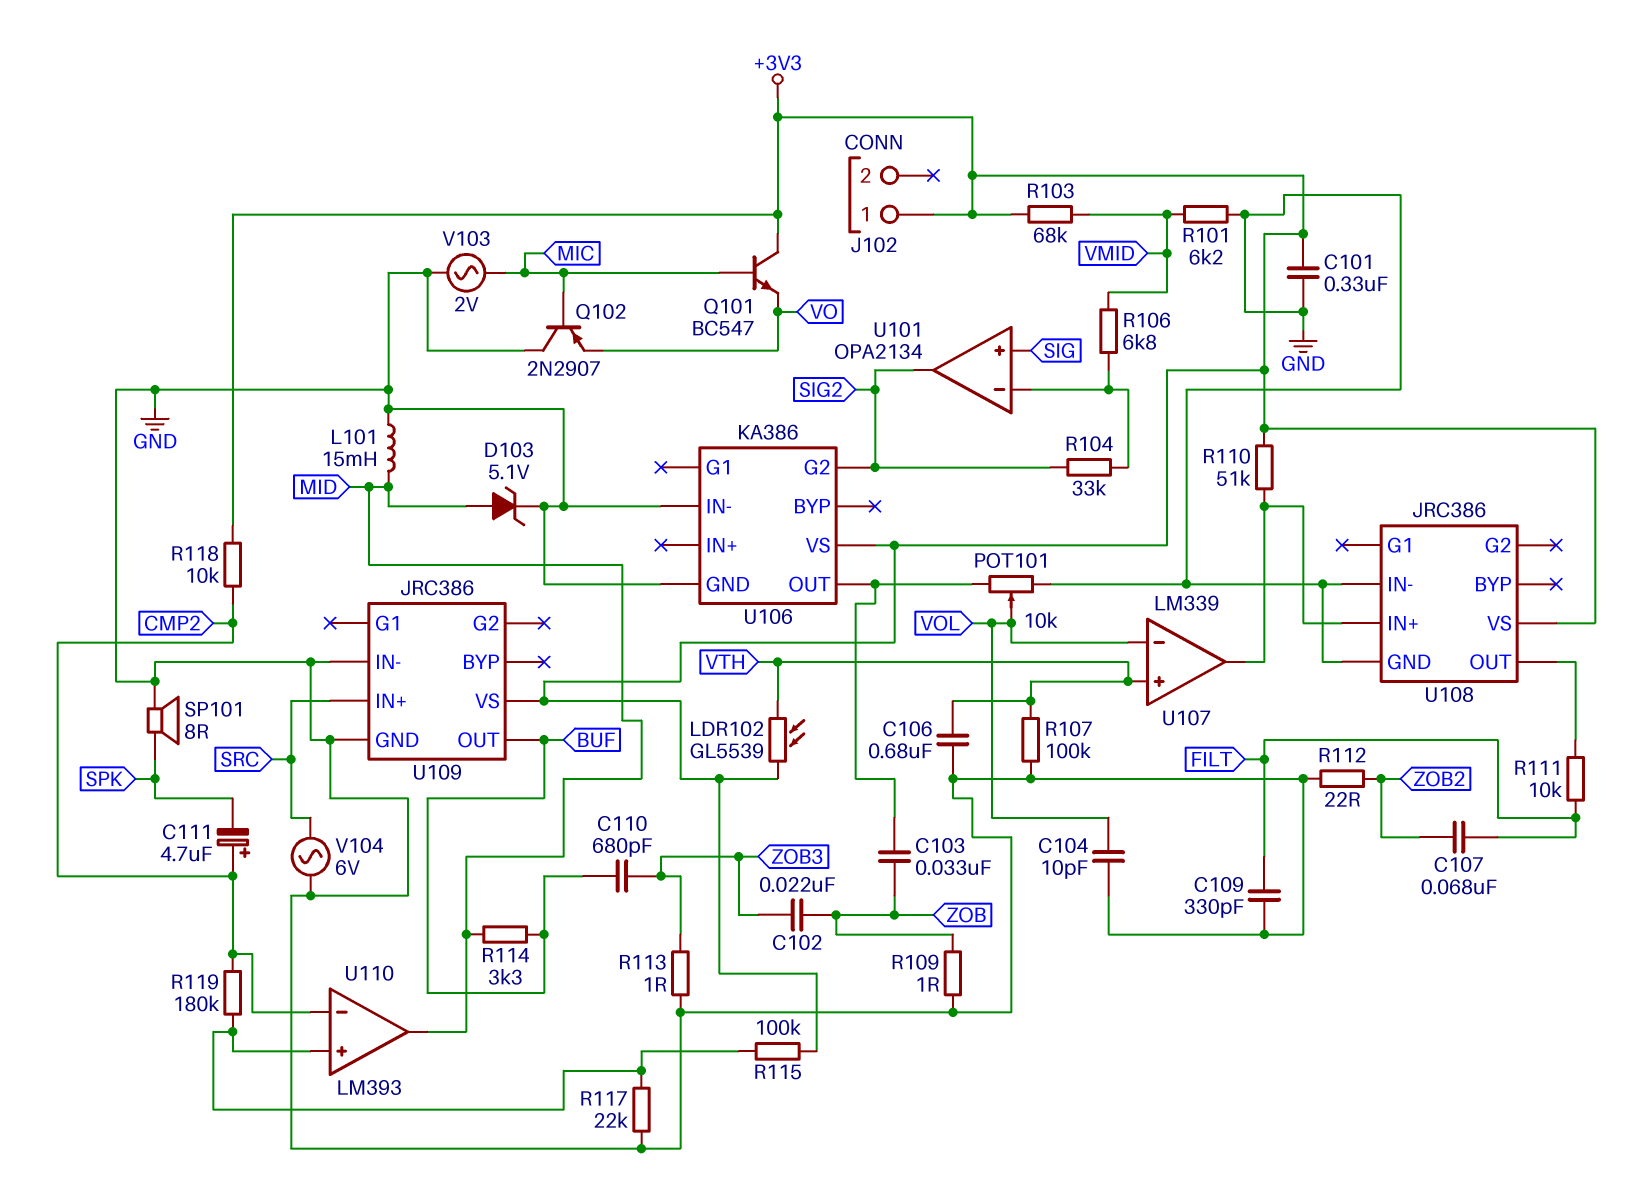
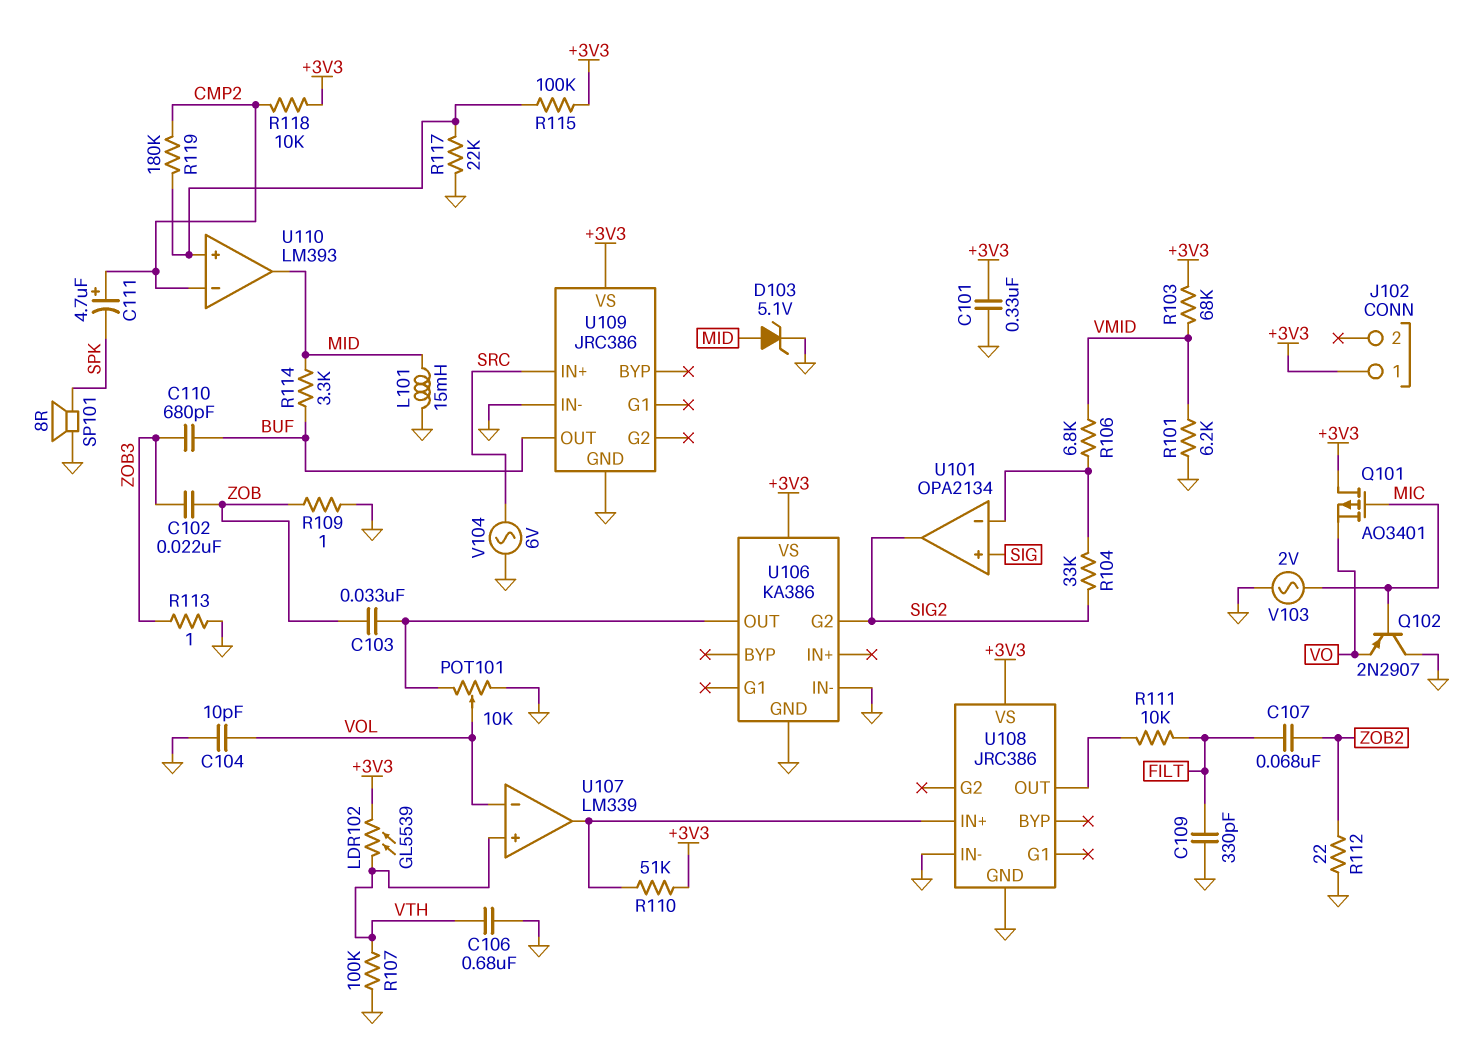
Q101: NPN BC547 (B MIC, C +3V3, E VO) -> PMOS AO3401 (G MIC, D +3V3, S VO)

